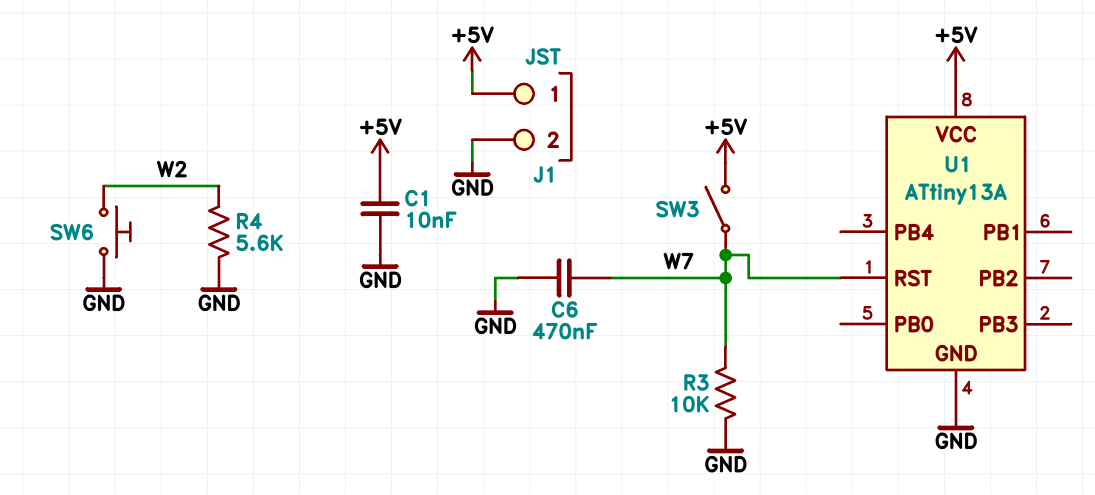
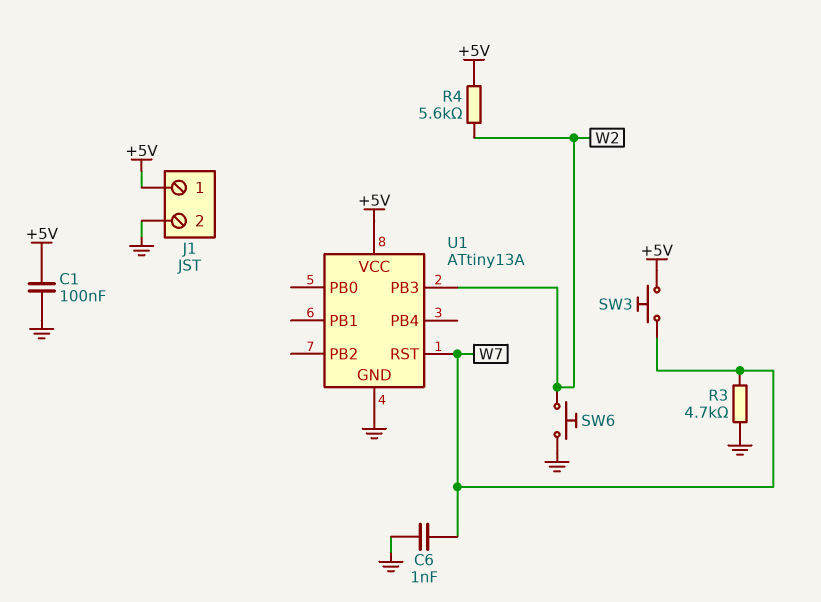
C1: 10nF (+5V, GND) -> 100nF (+5V, GND)
C6: 470nF (GND, W7) -> 1nF (GND, W7)
R3: 10k (GND, W7) -> 4.7k (GND, W7)
R4: 5.6k (GND, W2) -> 5.6k (+5V, W2)
SW3: switch (+5V, W7) -> button (+5V, W7)
U1 pin PB3: none -> W2

